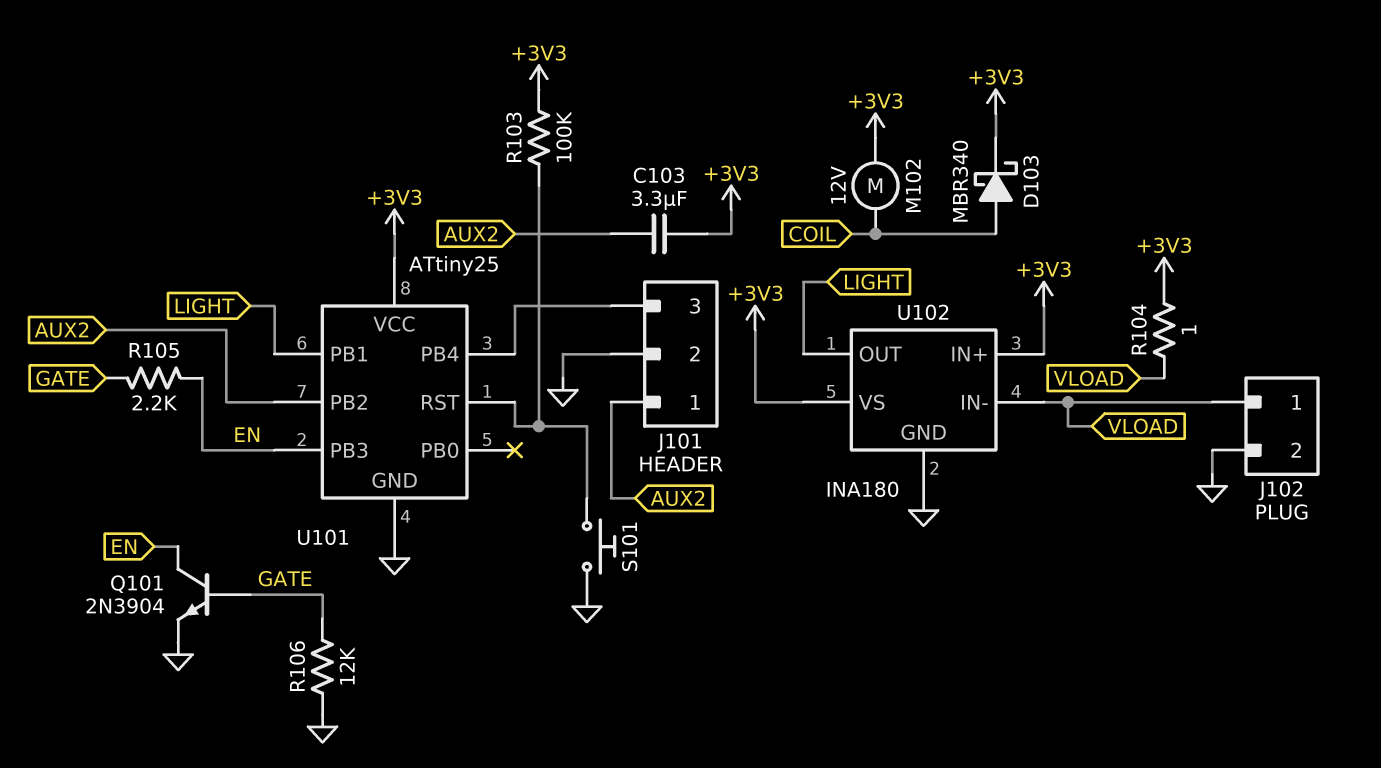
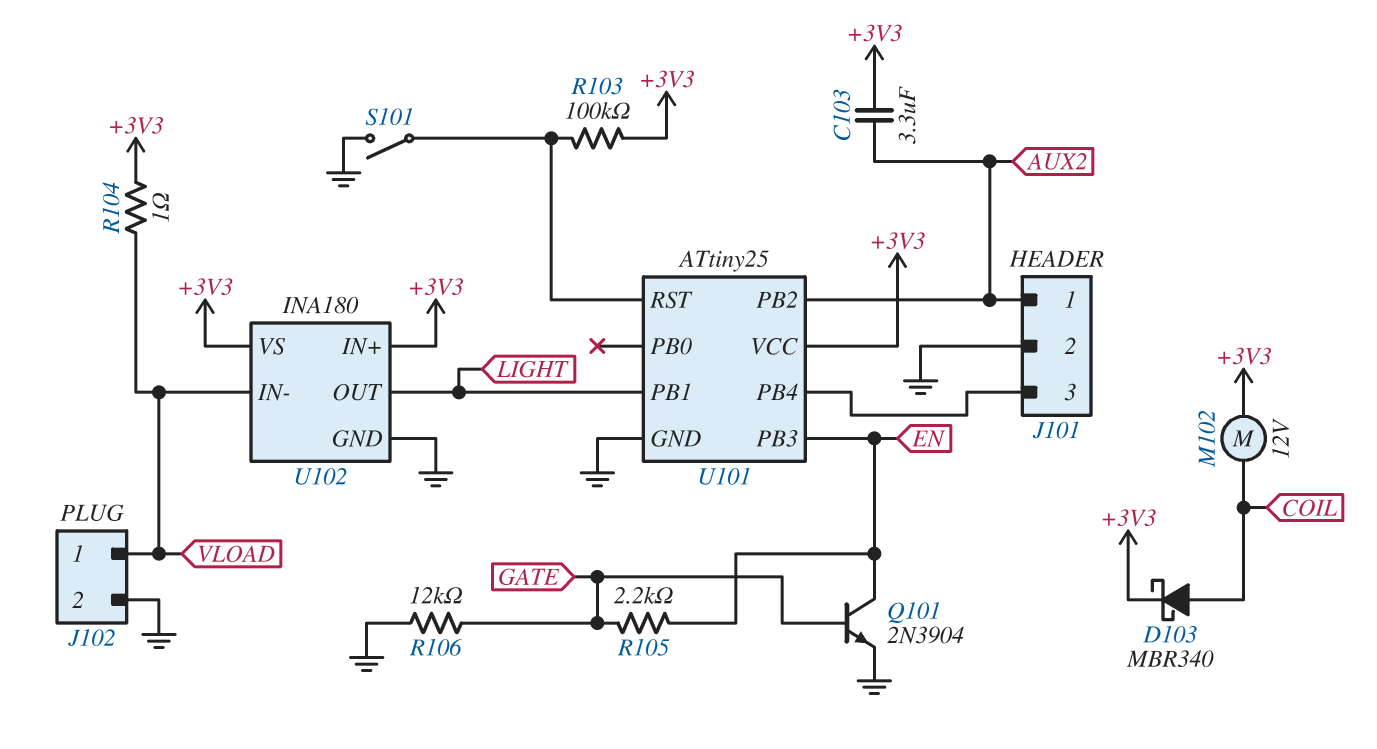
S101: button (GND, U101/RST) -> switch (GND, U101/RST)

